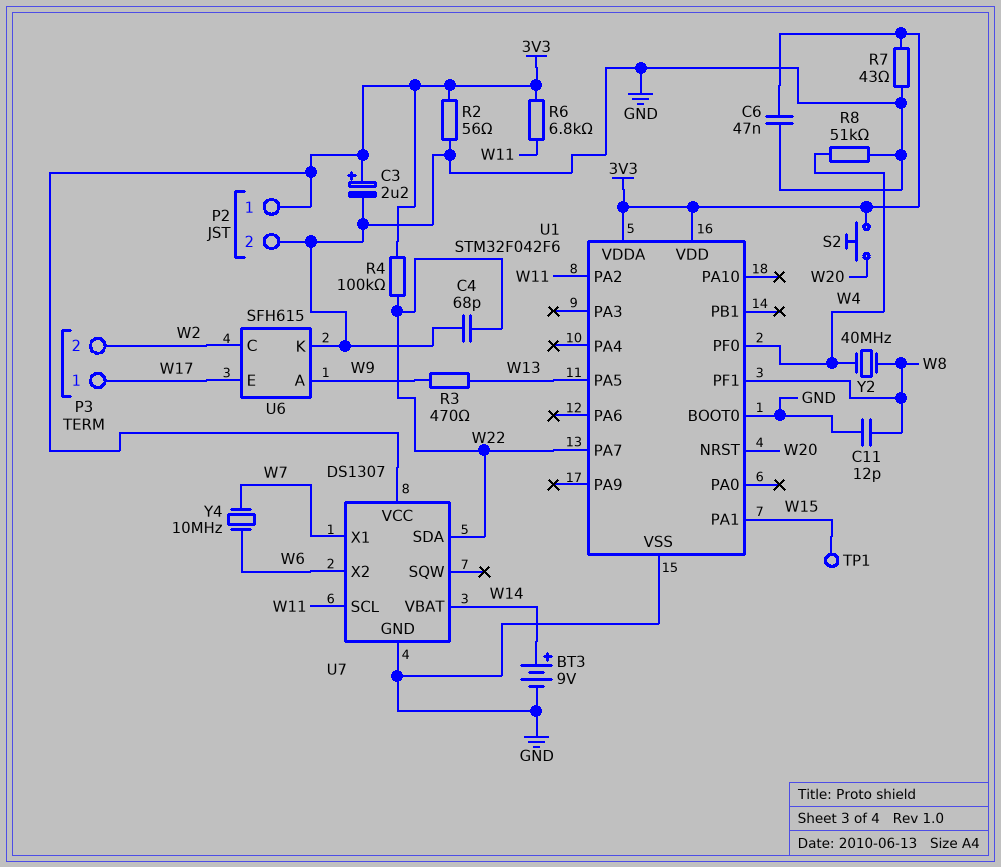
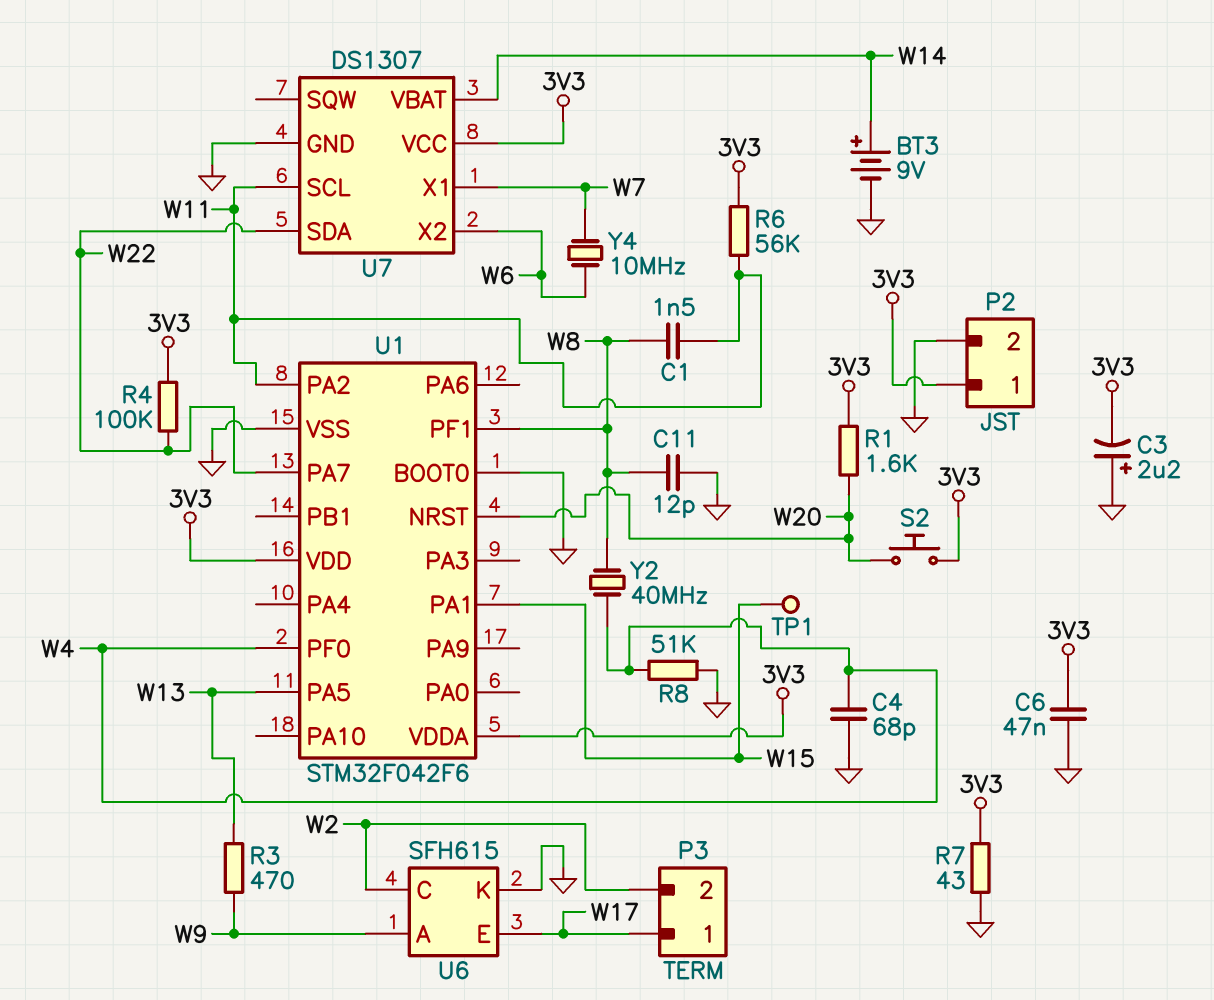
C1: none -> 1.5nF (W8, W11)
C3: 2.2uF (plus 3V3, minus GND) -> 2.2uF (plus GND, minus 3V3)
C4: 68pF (GND, W22) -> 68pF (GND, W4)
R1: none -> 1.6k (3V3, W20)
R2: 56 (3V3, GND) -> none
R6: 6.8k (3V3, W11) -> 56k (3V3, W11)

